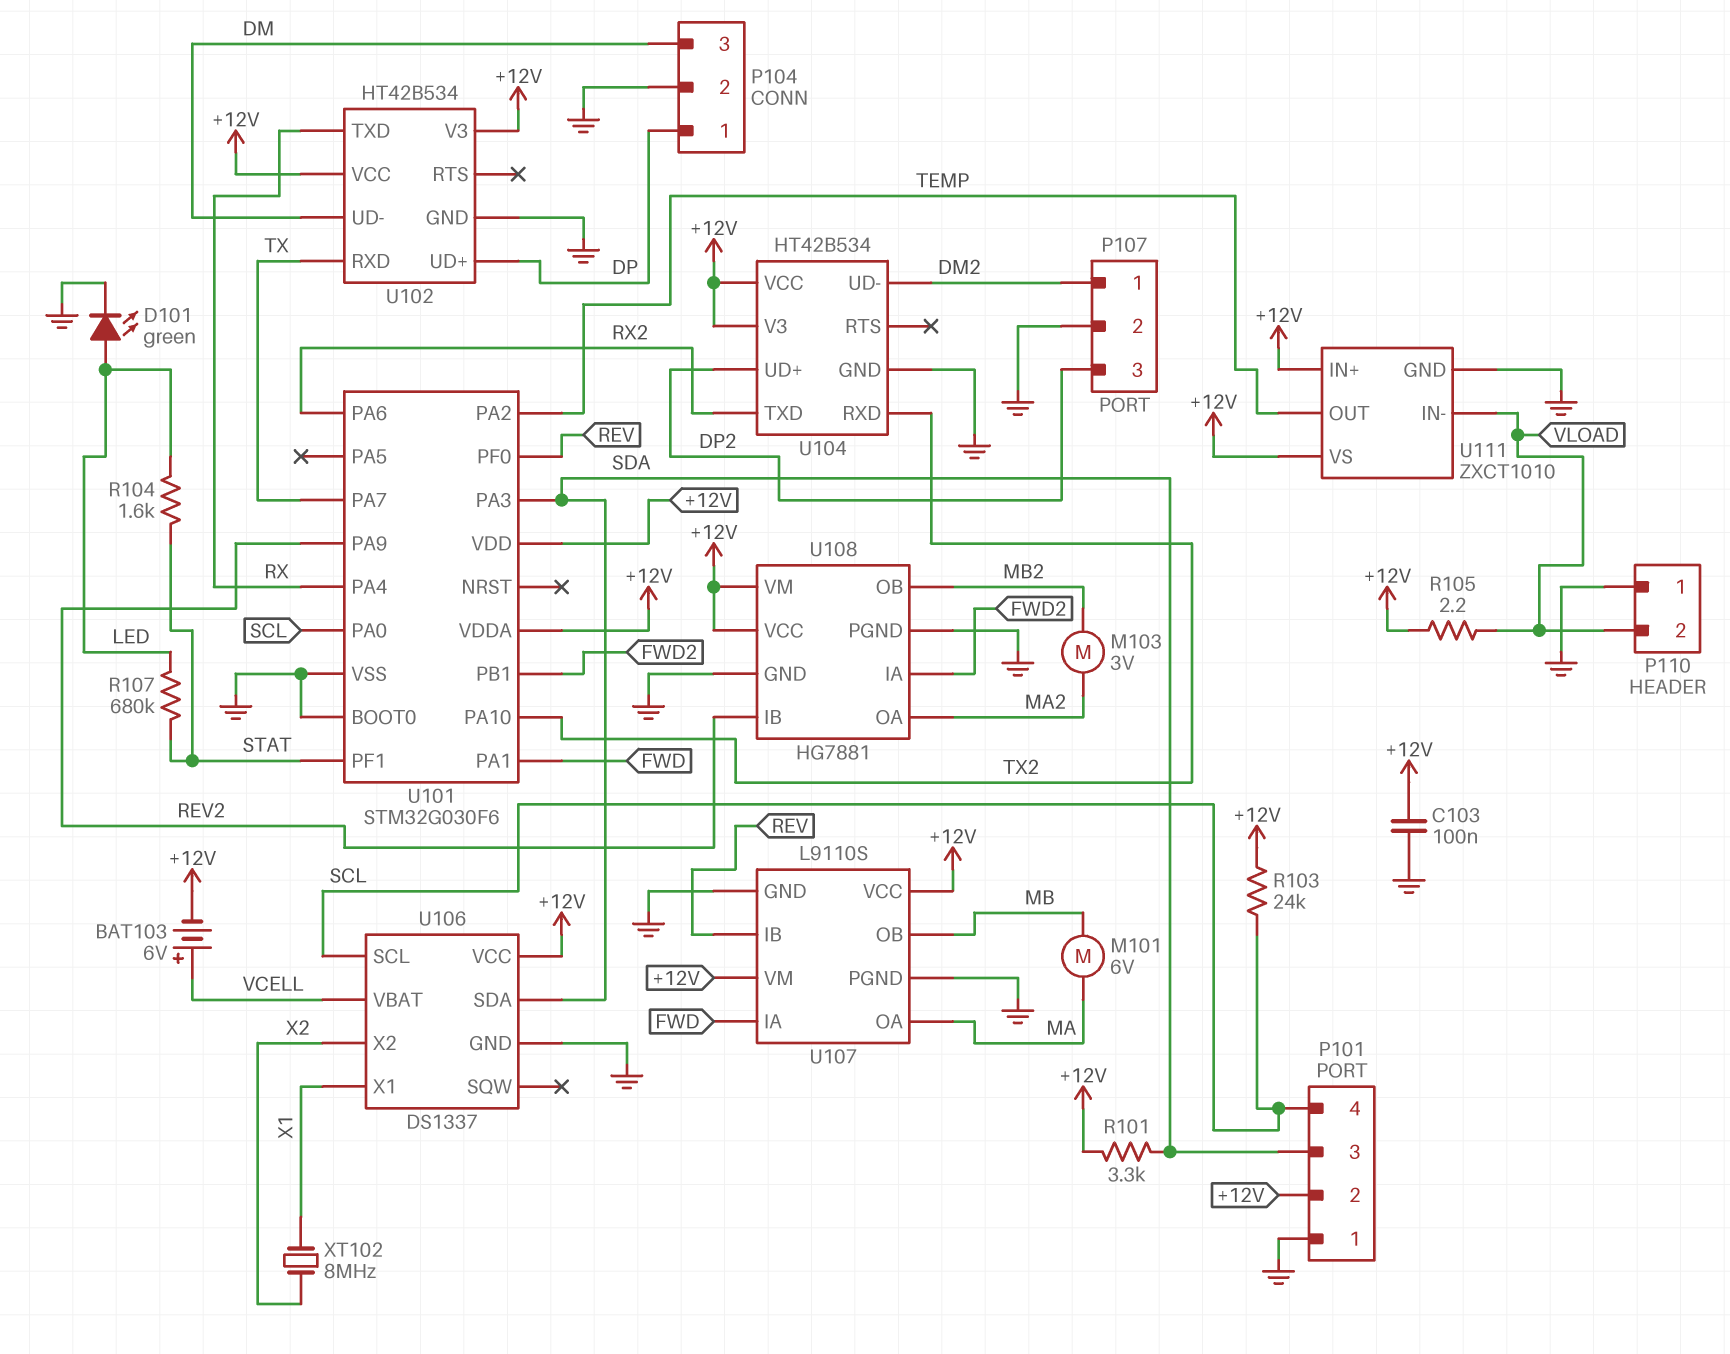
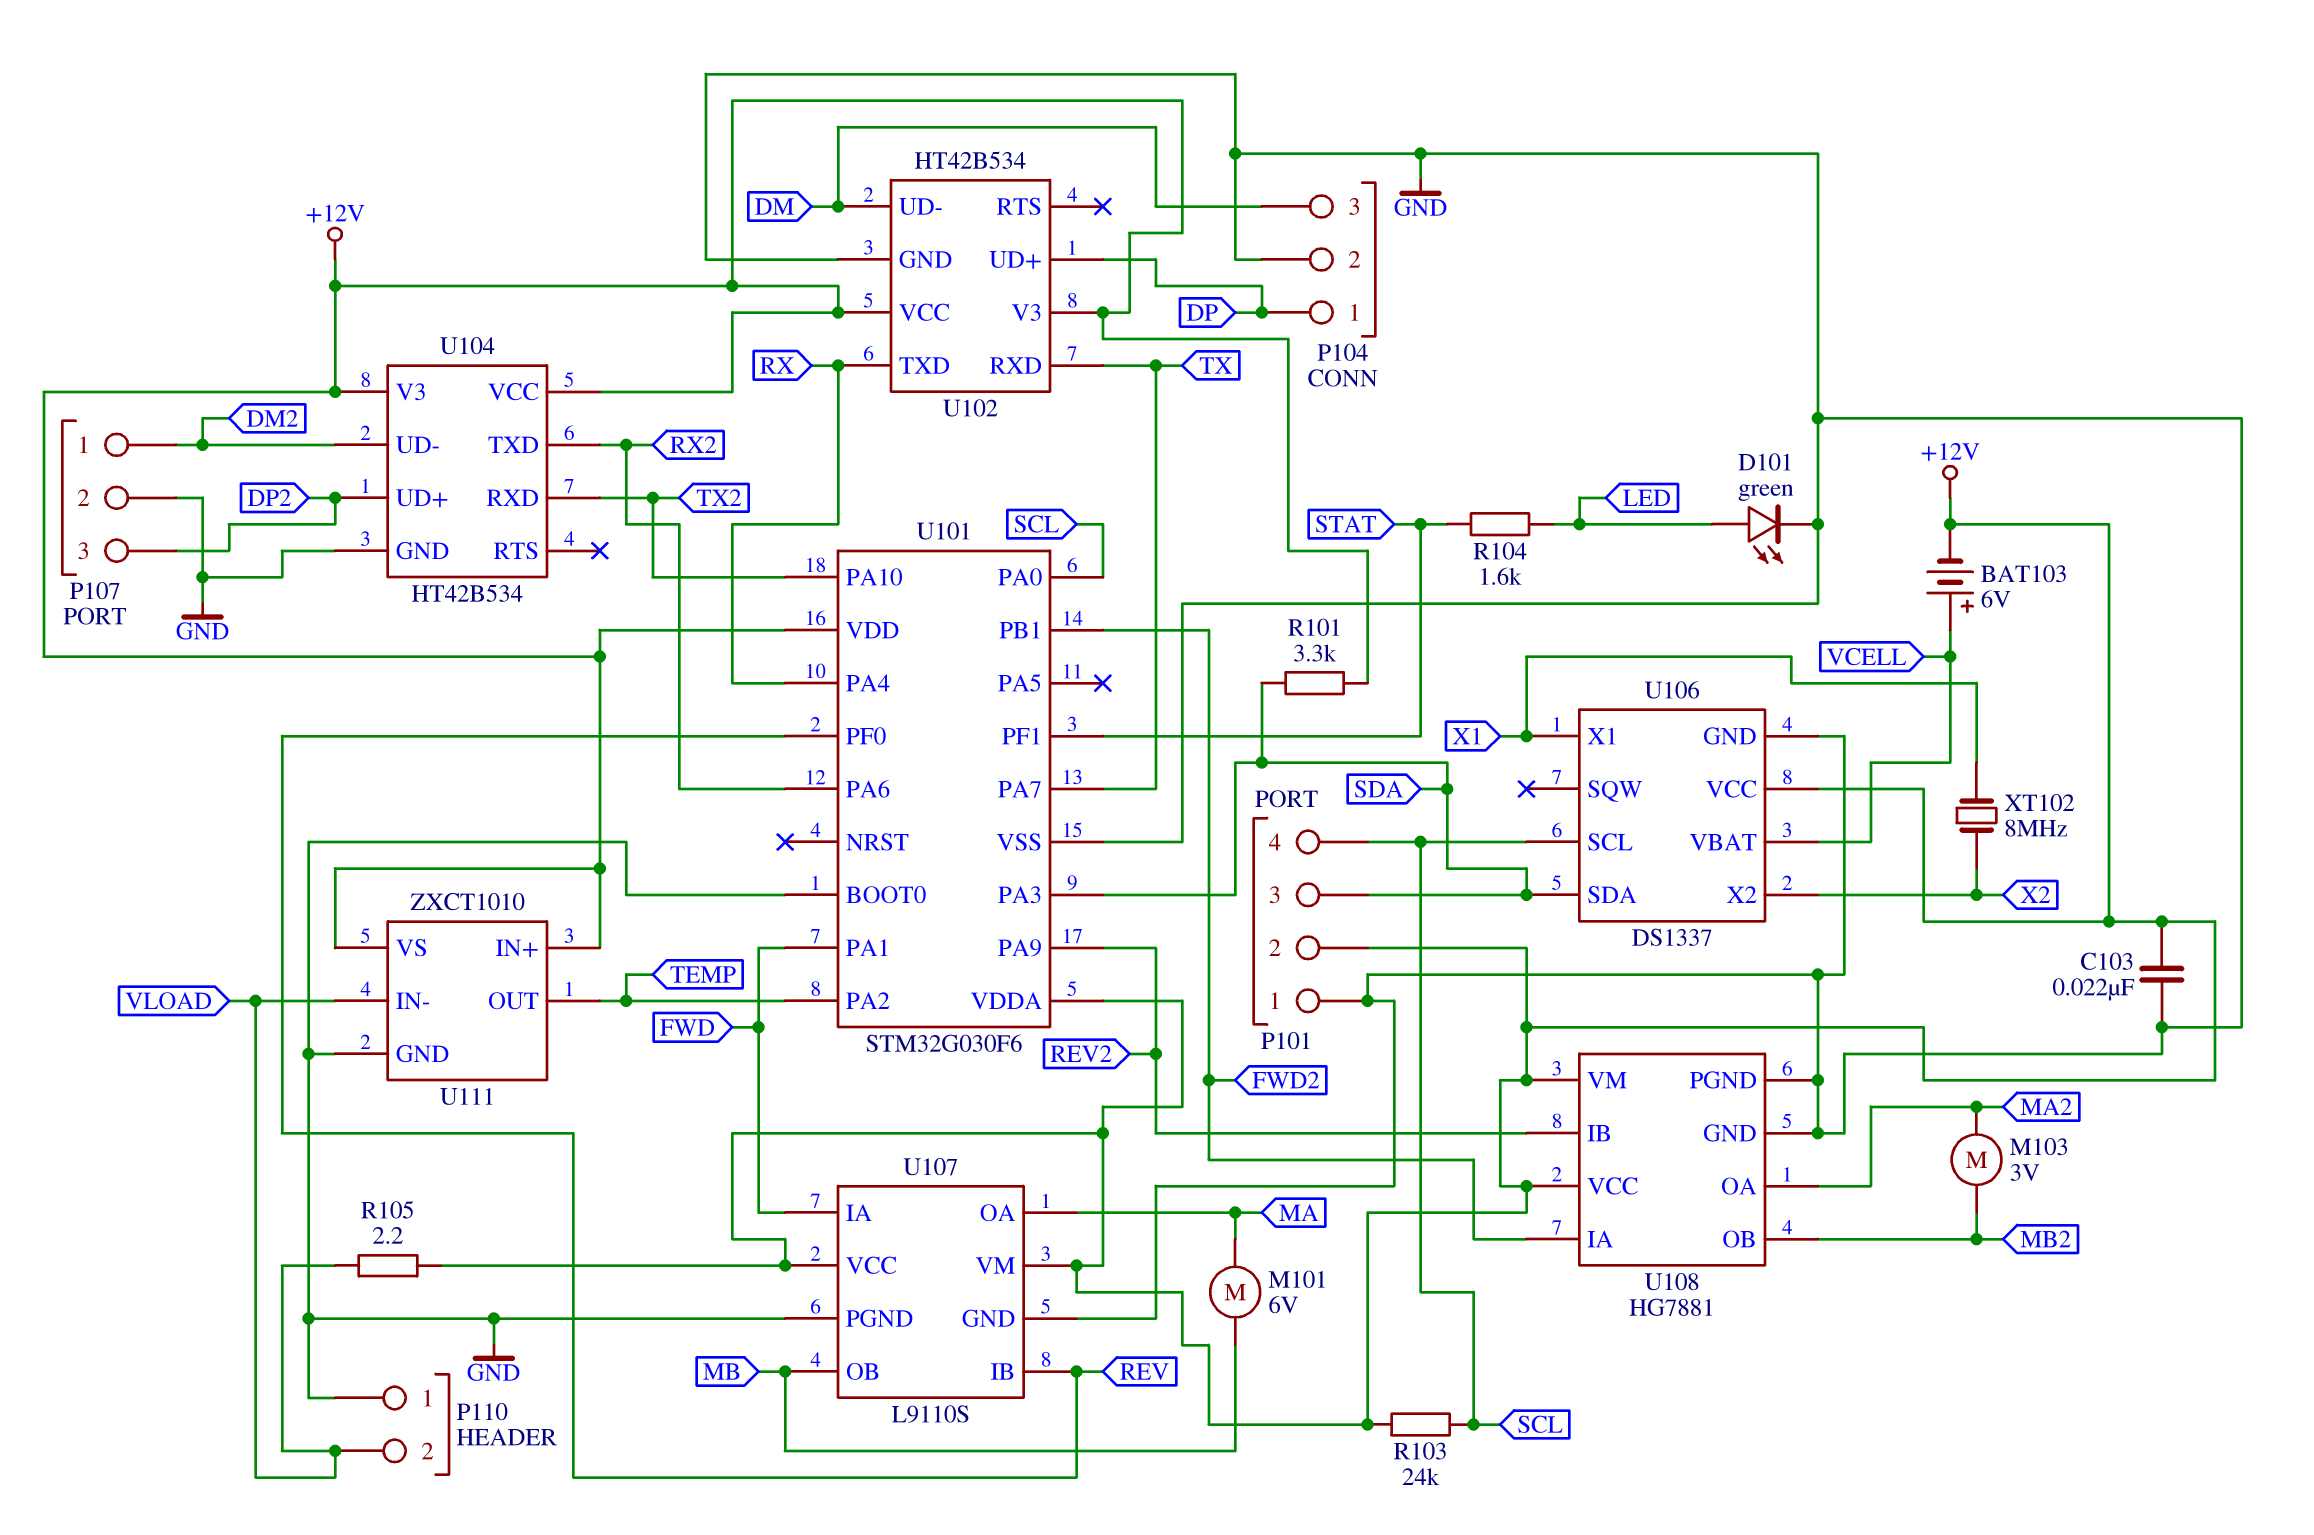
C103: 100nF (+12V, GND) -> 22nF (+12V, GND)
R107: 680k (LED, STAT) -> none

